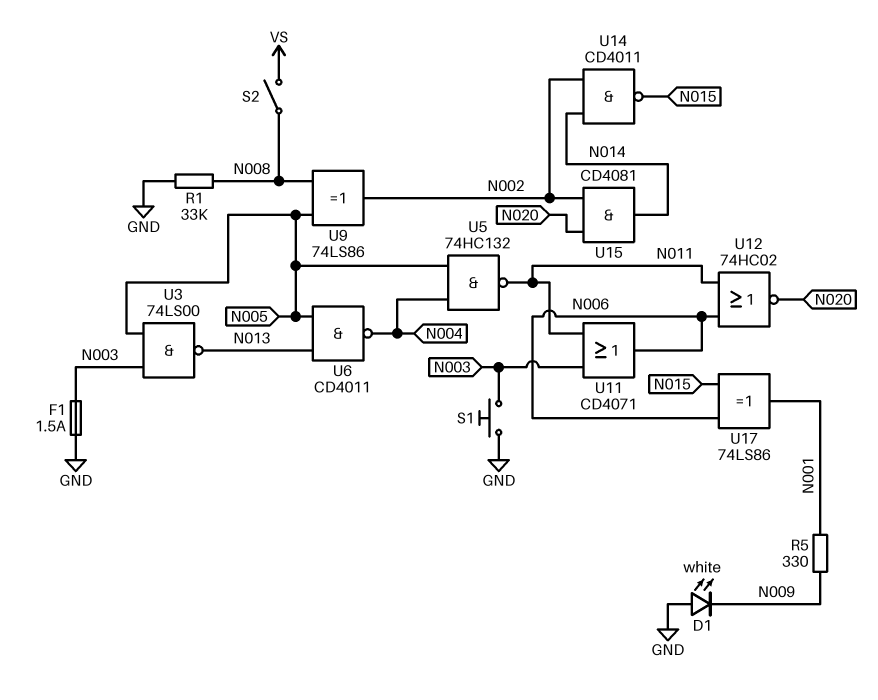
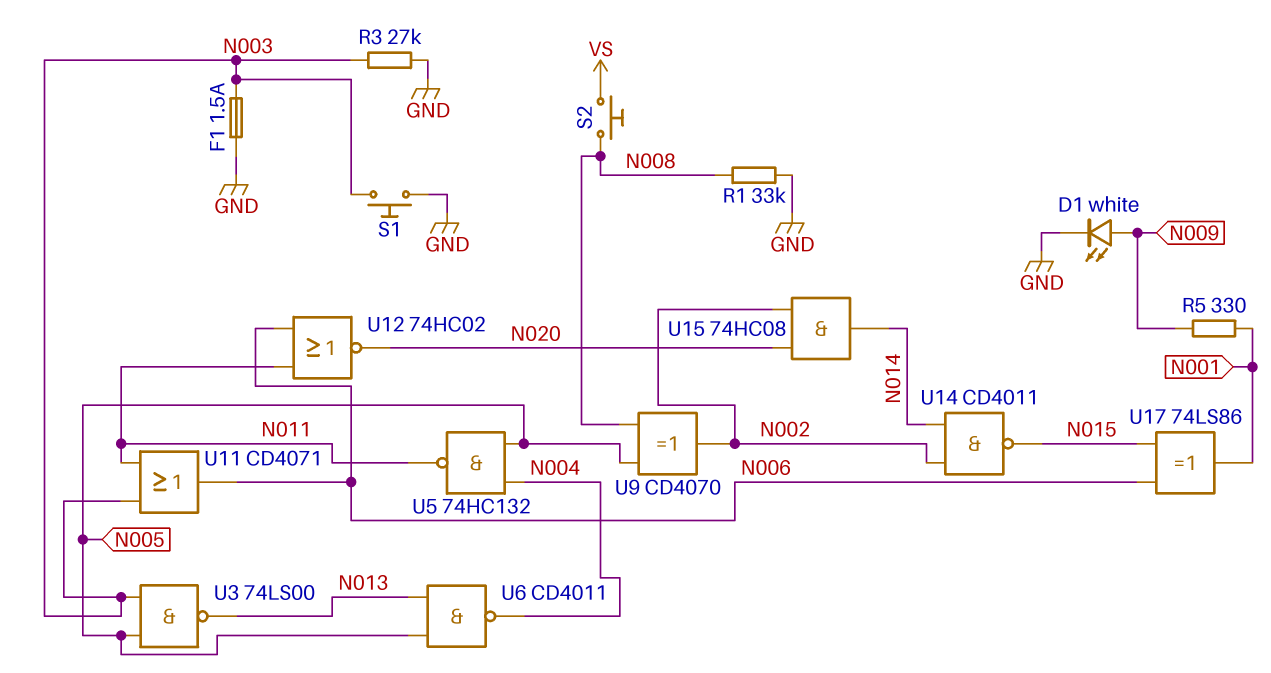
D1: LED white (A GND, K N009) -> LED white (A N009, K GND)
R3: none -> 27k (GND, N003)
S2: switch (N008, VS) -> button (N008, VS)
U9: XOR 74LS86 (in N005, in N008, out N002) -> XOR CD4070 (in N005, in N008, out N002)
U15: AND CD4081 (in N002, in N020, out N014) -> AND 74HC08 (in N002, in N020, out N014)

